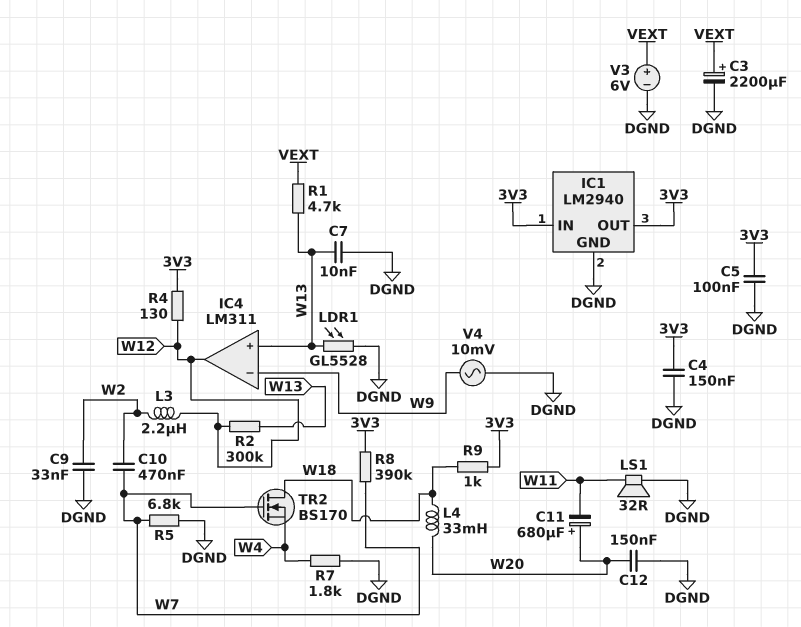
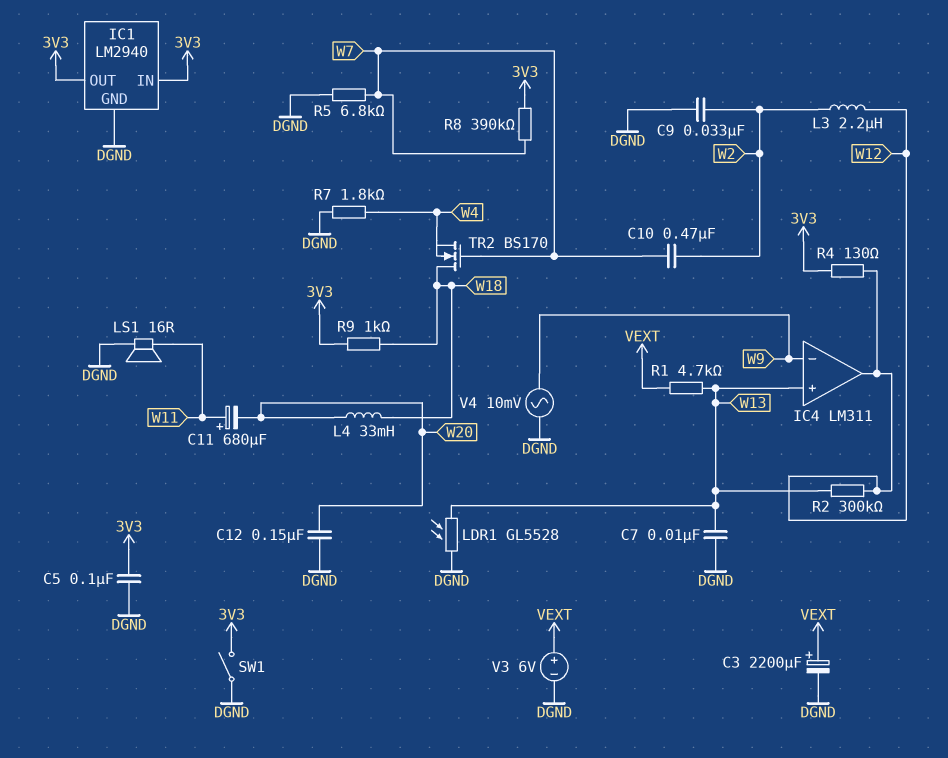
C4: 150nF (3V3, DGND) -> none
C11: 680uF (plus W20, minus W11) -> 680uF (plus W11, minus W20)
LS1: speaker 32R (DGND, W11) -> speaker 16R (DGND, W11)
SW1: none -> switch (3V3, DGND)

